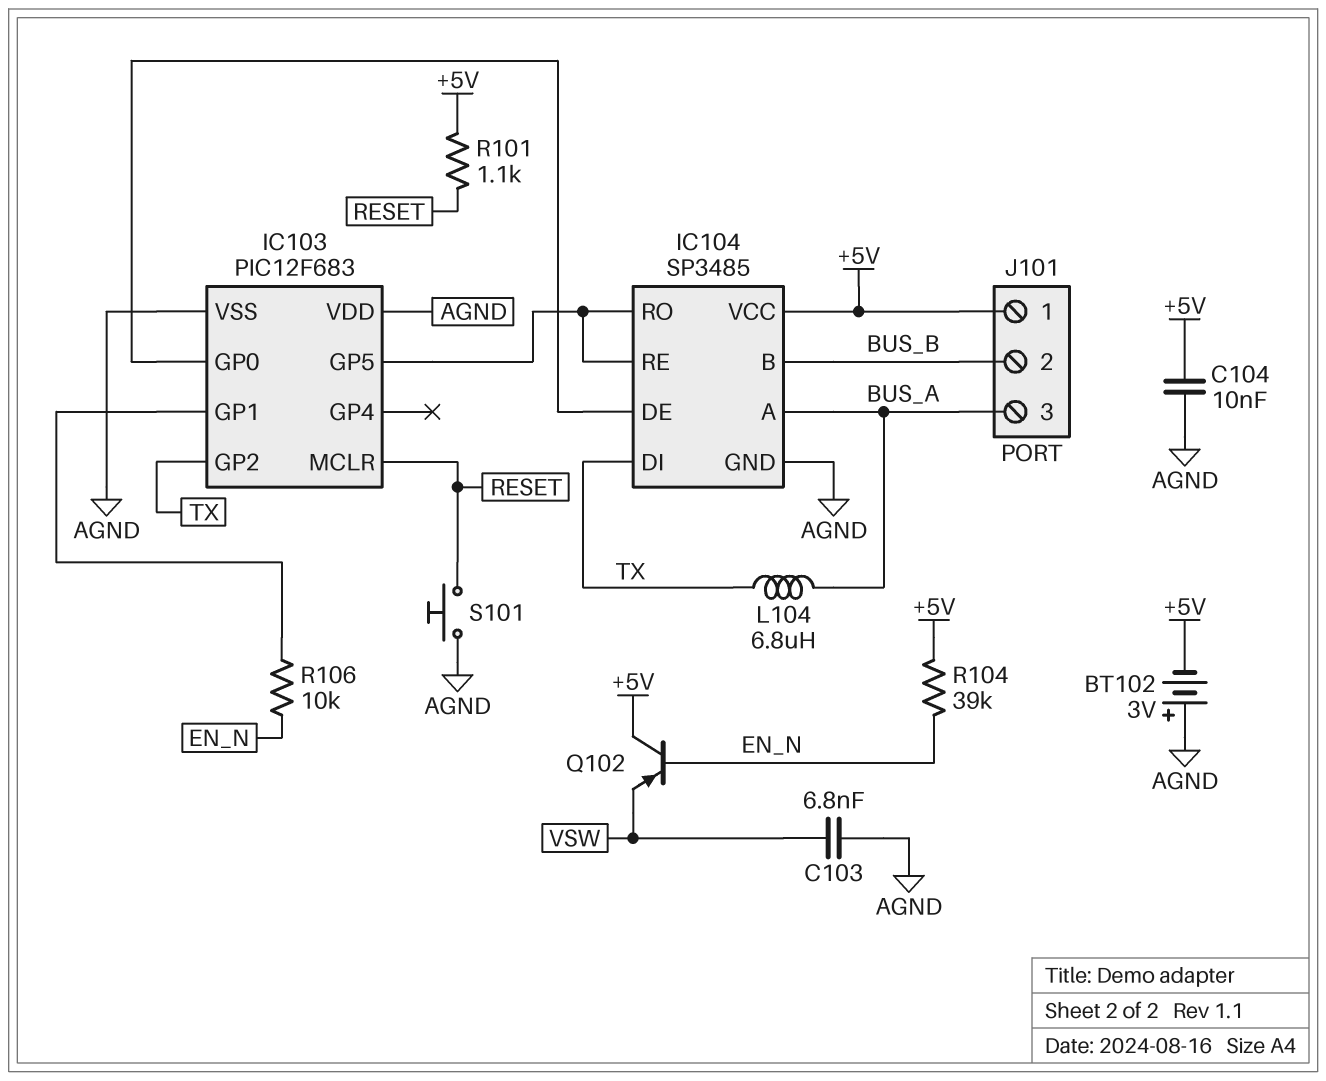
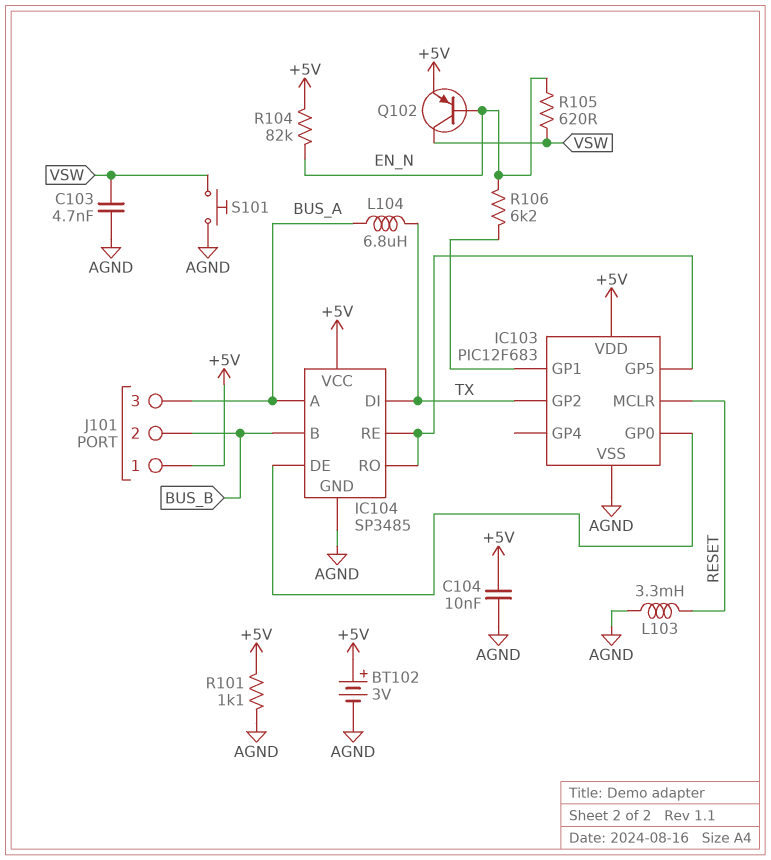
BT102: 3V (plus AGND, minus +5V) -> 3V (plus +5V, minus AGND)
C103: 6.8nF (AGND, VSW) -> 4.7nF (AGND, VSW)
IC103 pin VDD: AGND -> +5V
L103: none -> 3.3mH (AGND, RESET)
Q102: PNP (B EN_N, C +5V, E VSW) -> PNP (B EN_N, C VSW, E +5V)
R101: 1.1k (+5V, RESET) -> 1.1k (+5V, AGND)
R104: 39k (+5V, EN_N) -> 82k (+5V, EN_N)
R105: none -> 620 (EN_N, VSW)
R106: 10k (EN_N, IC103/GP1) -> 6.2k (EN_N, IC103/GP1)
S101: button (AGND, RESET) -> button (AGND, VSW)

